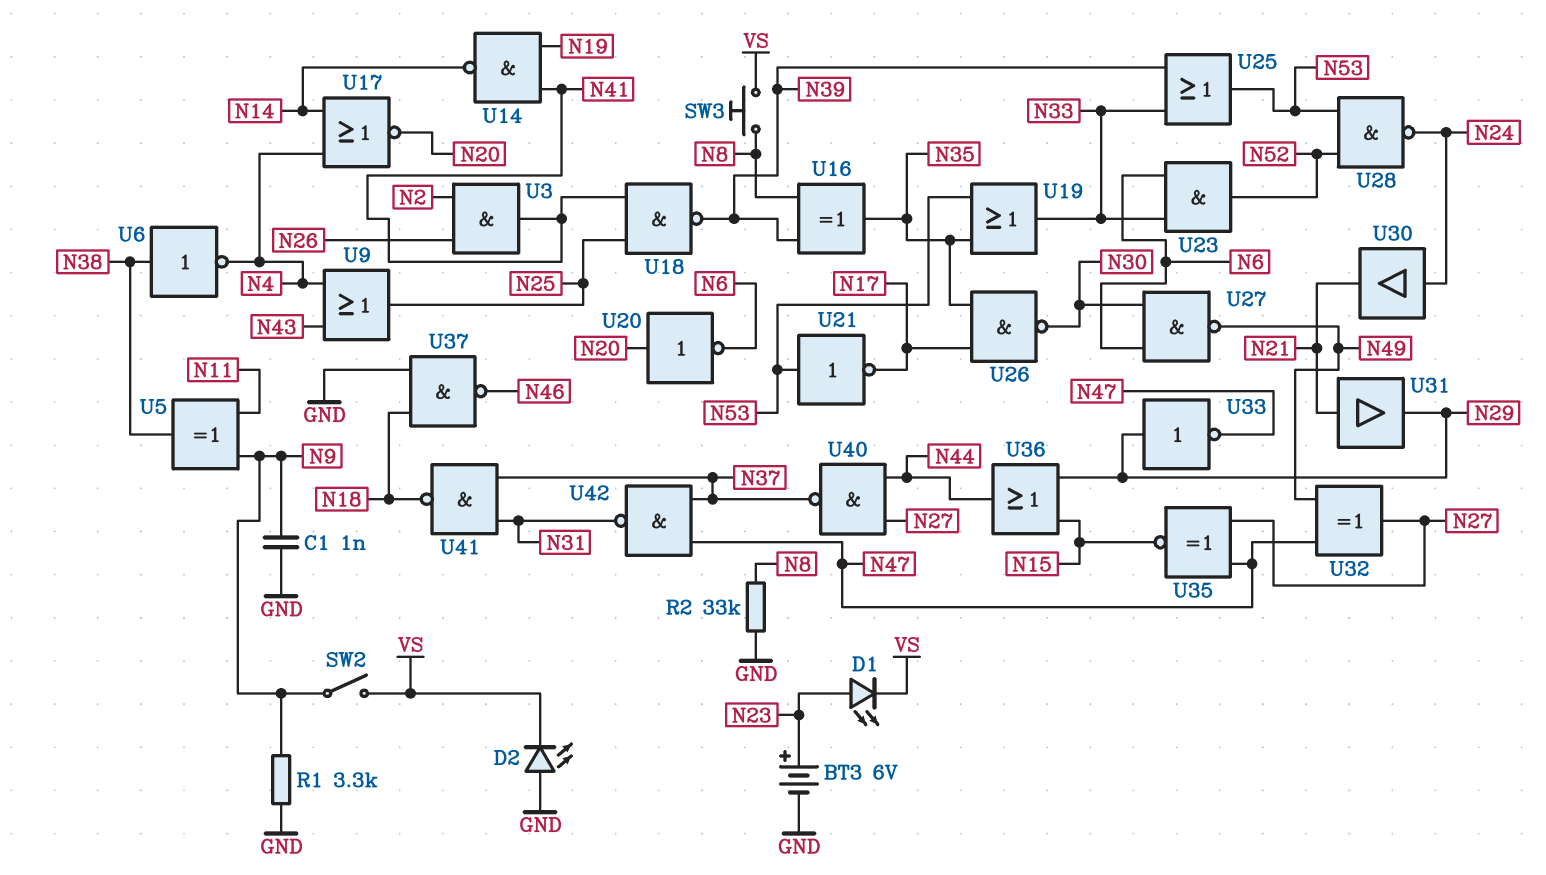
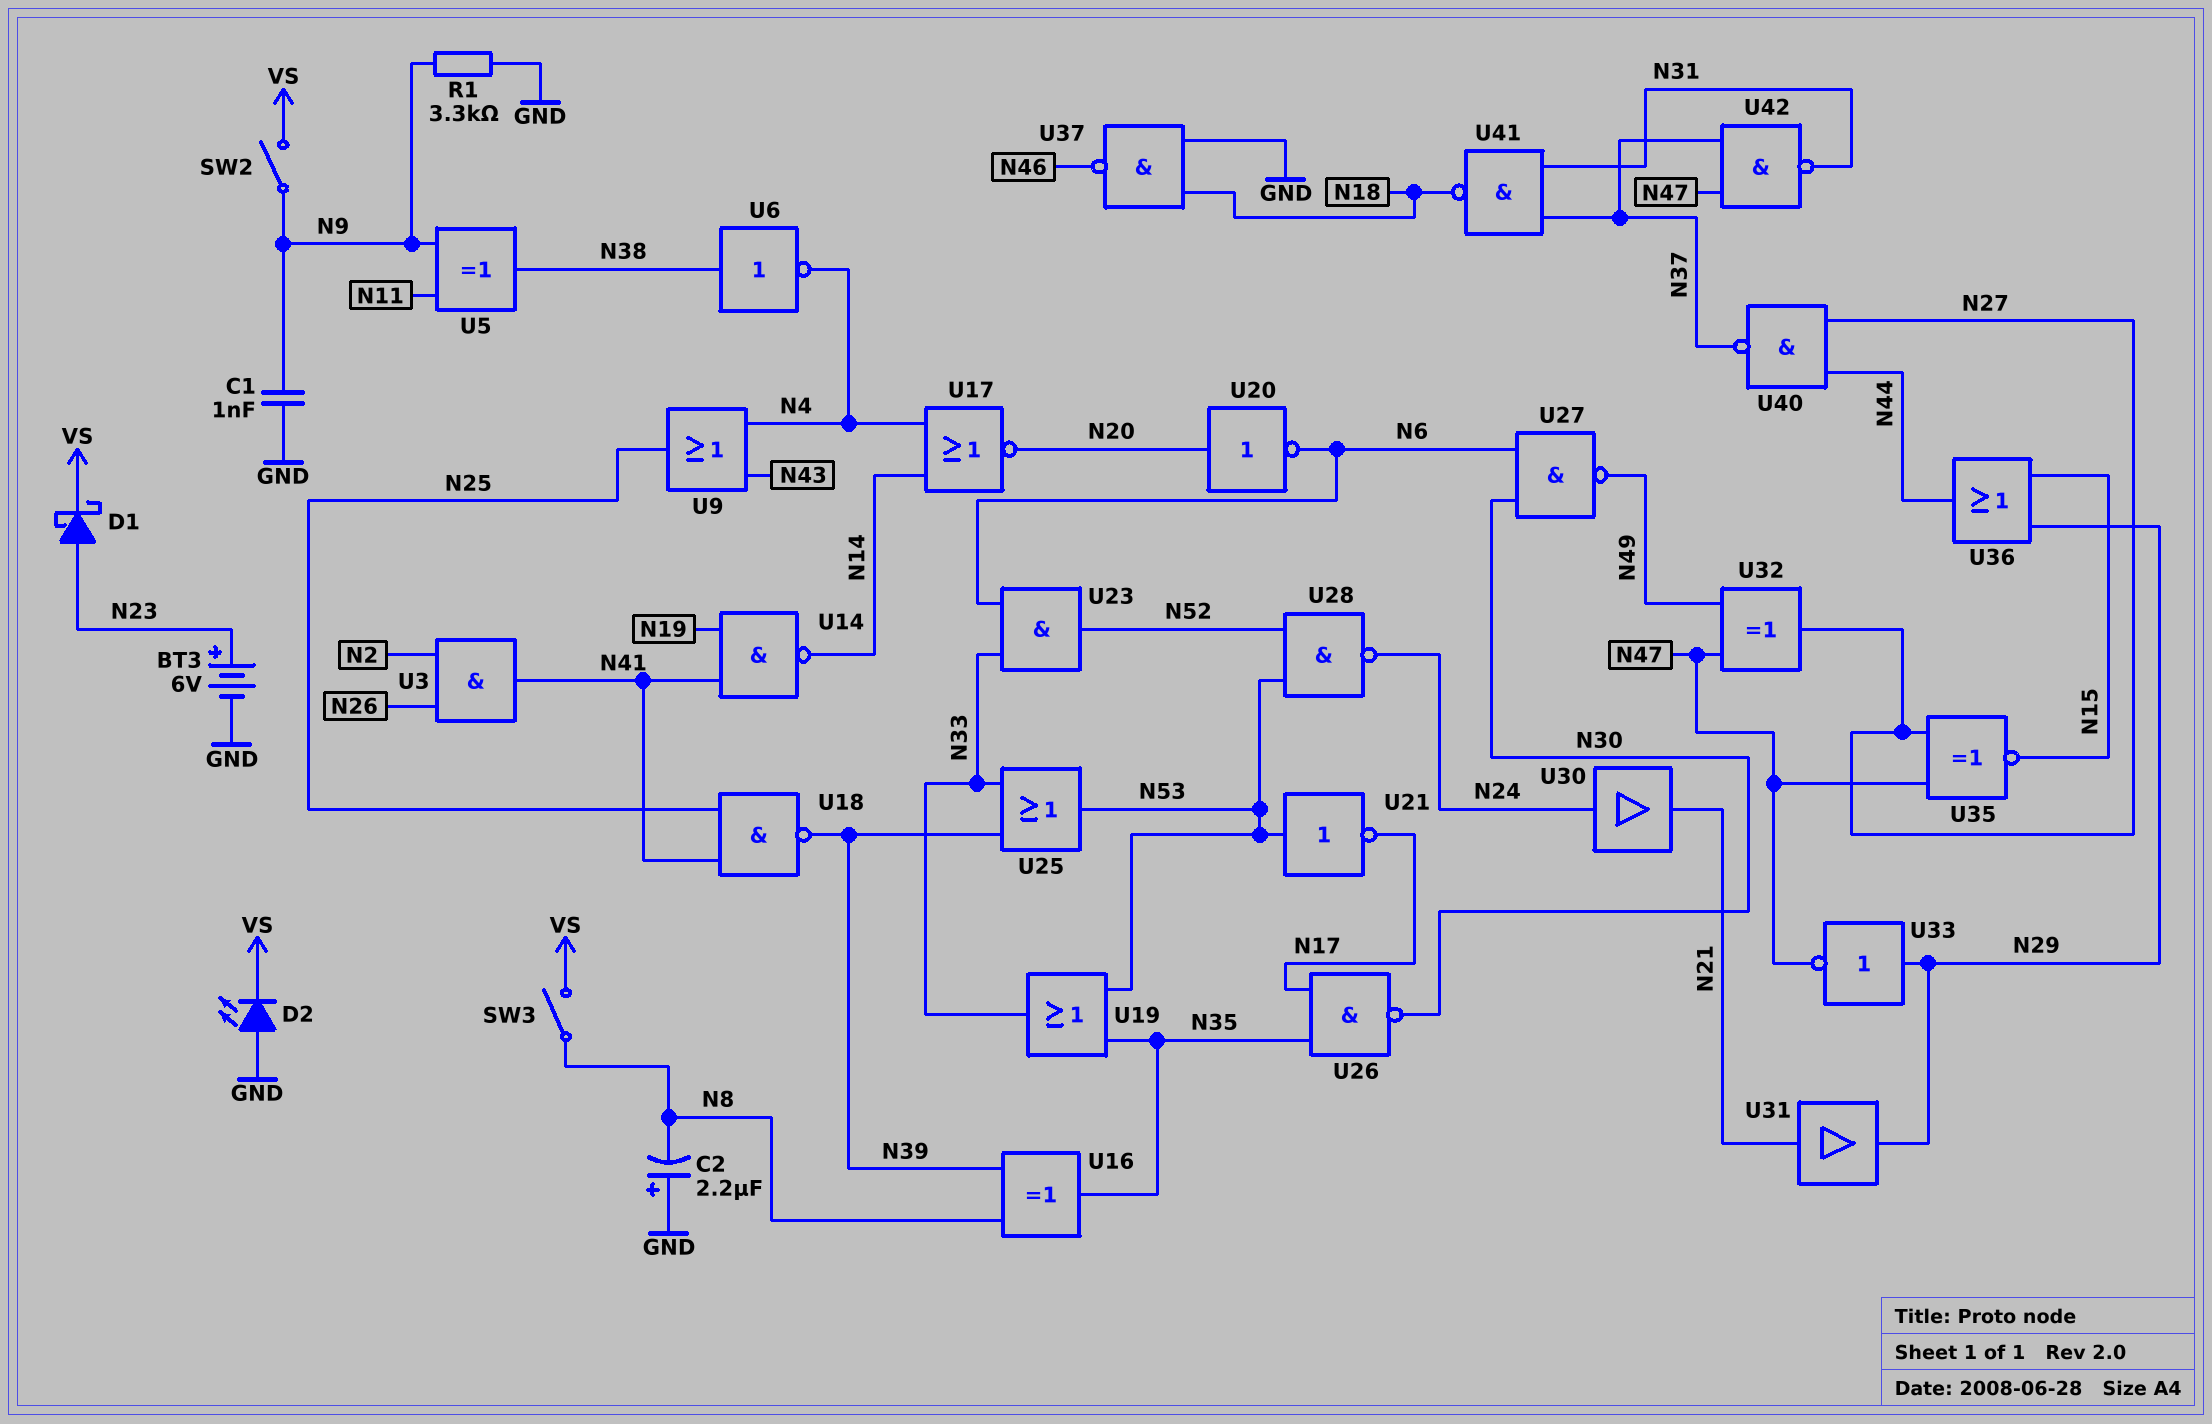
C2: none -> 2.2uF (plus GND, minus N8)
D1: LED (A N23, K VS) -> schottky (A N23, K VS)
R2: 33k (GND, N8) -> none
SW3: button (N8, VS) -> switch (N8, VS)

